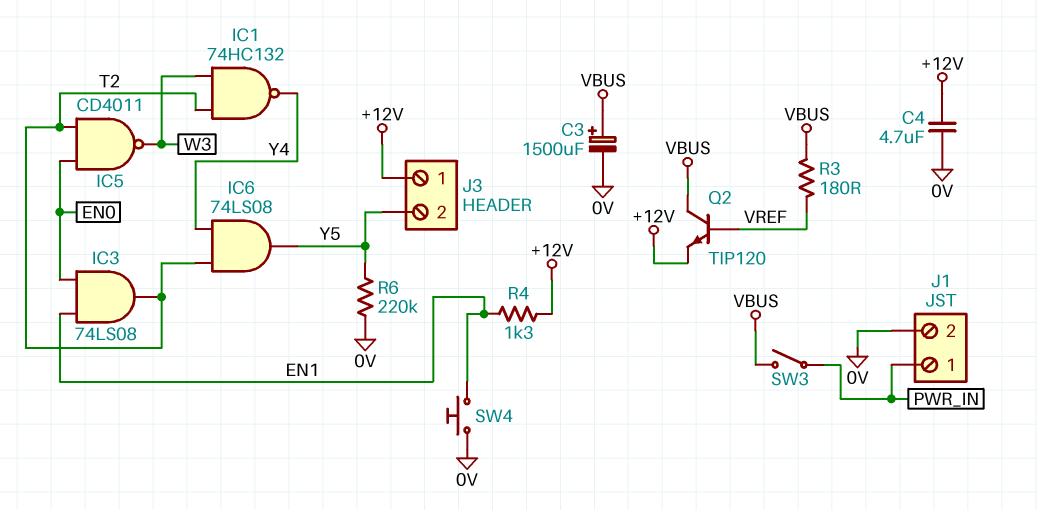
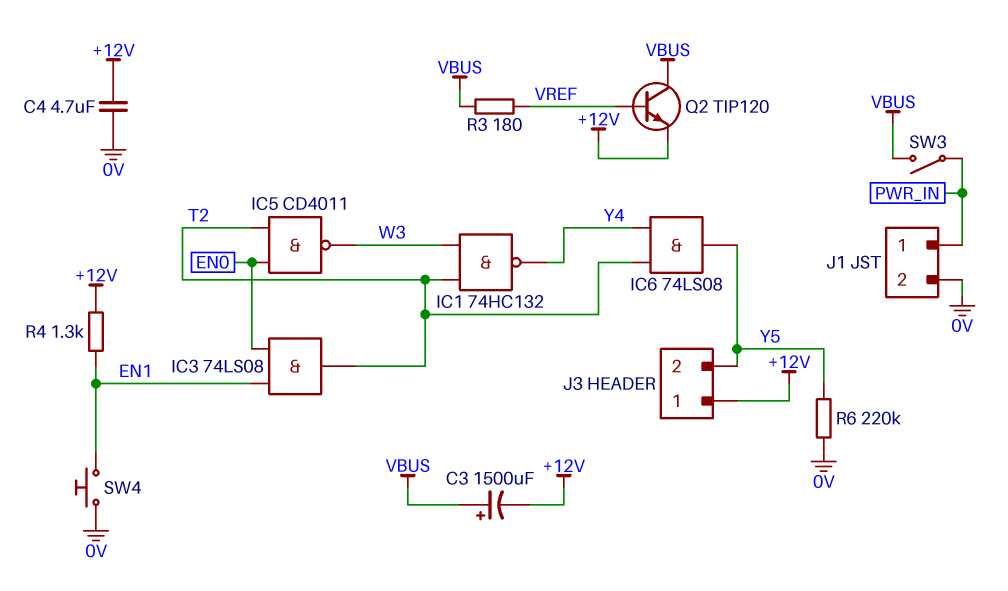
C3: 1500uF (plus VBUS, minus 0V) -> 1500uF (plus VBUS, minus +12V)

